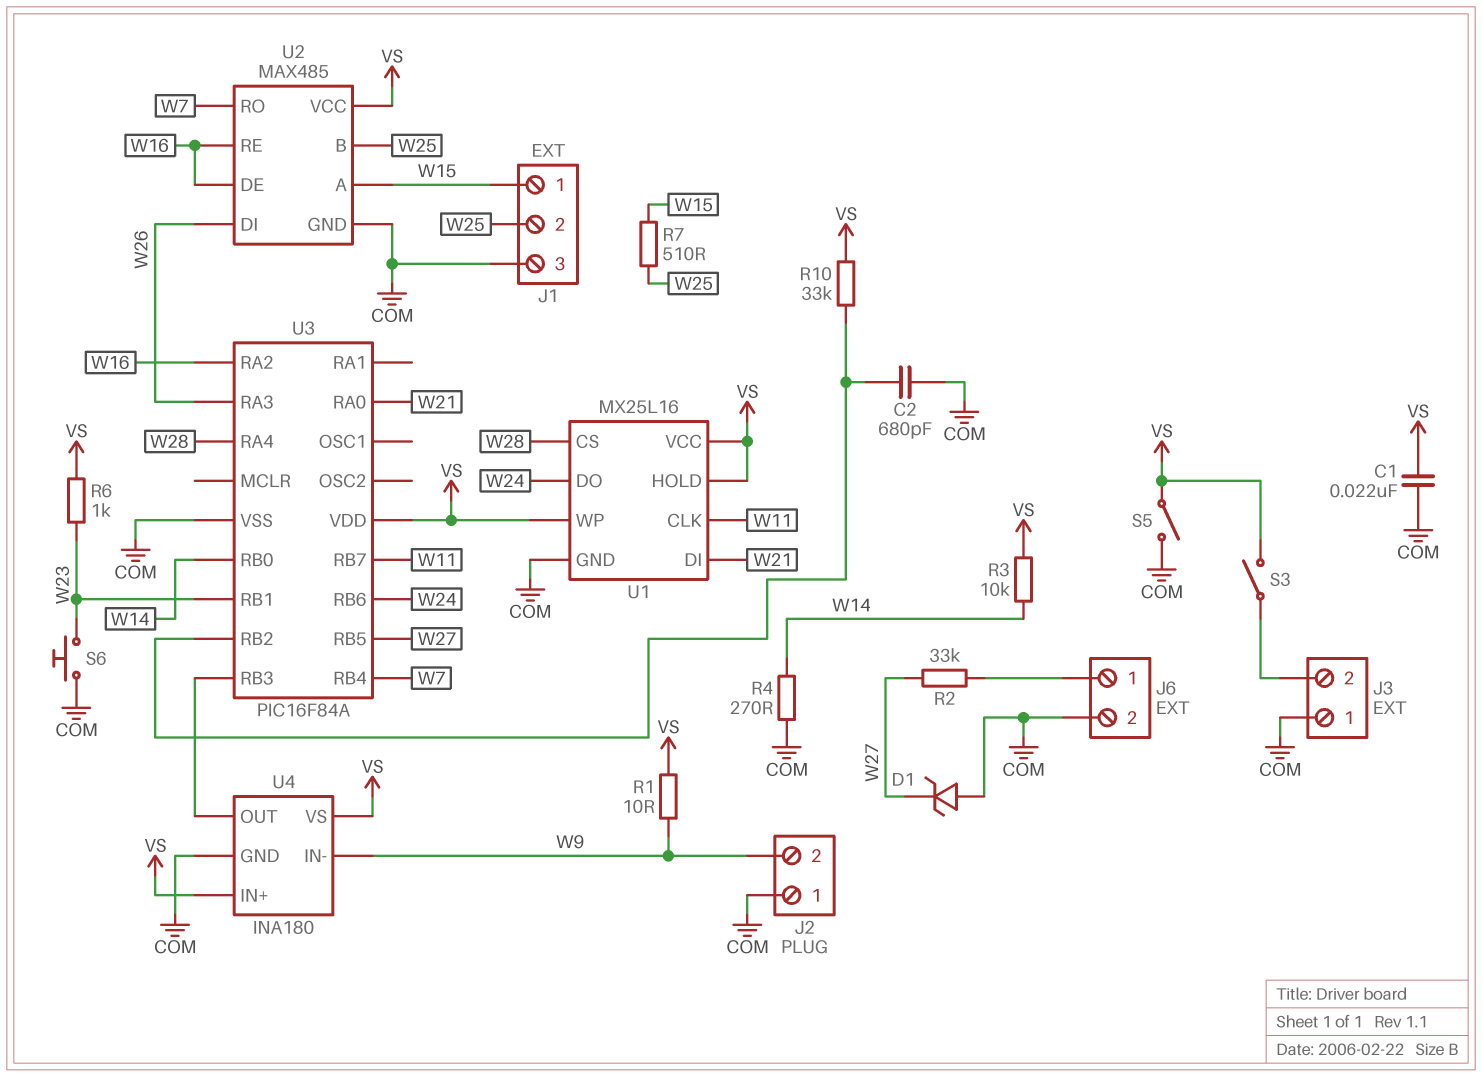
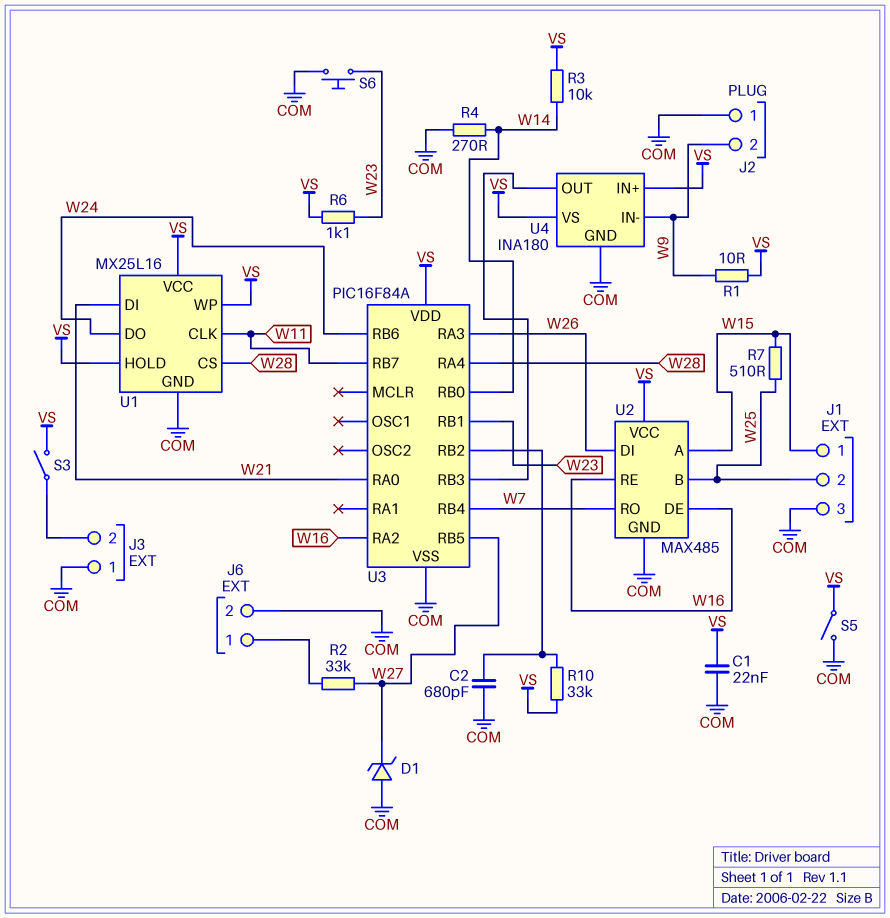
R6: 1k (VS, W23) -> 1.1k (VS, W23)

